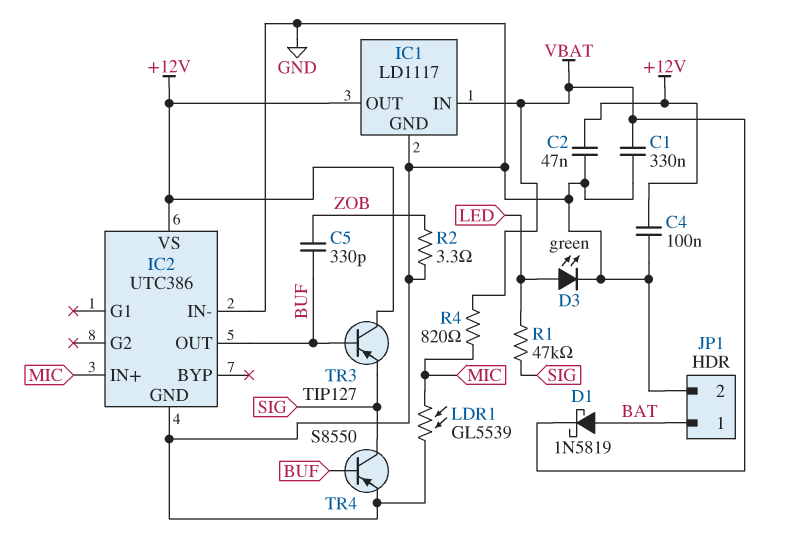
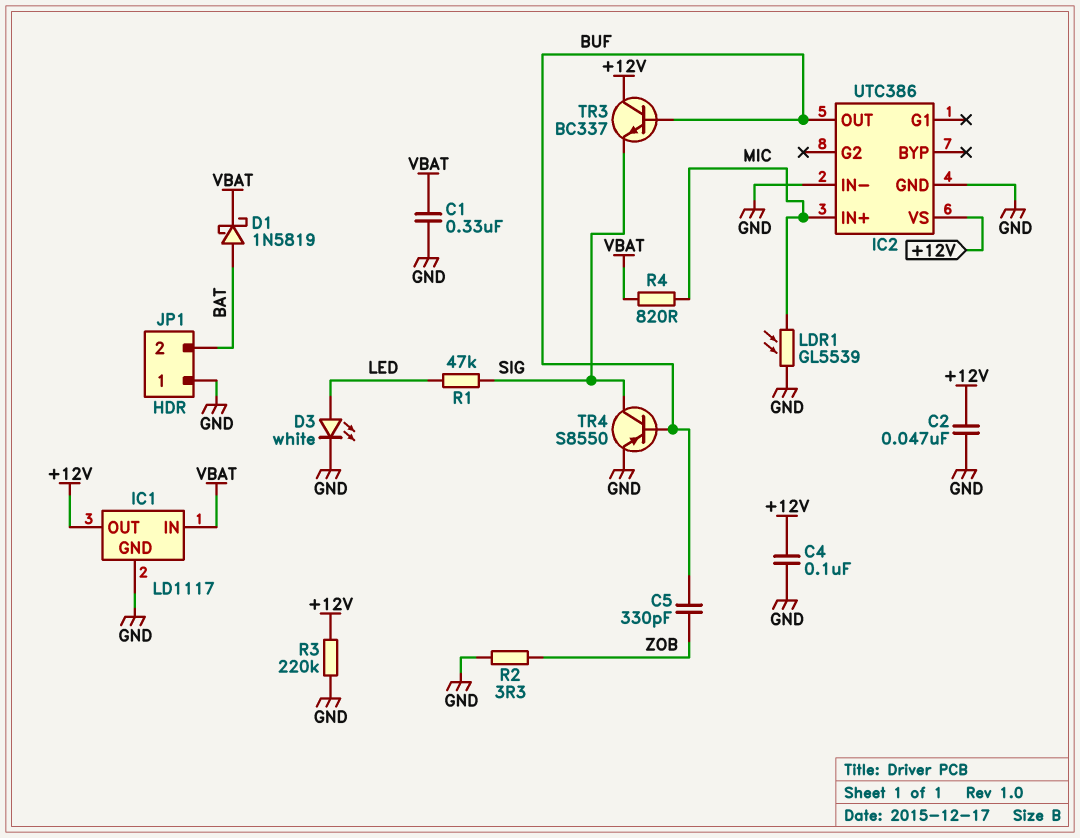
D3: LED green (A LED, K GND) -> LED white (A LED, K GND)
JP1 pin 1: BAT -> GND
JP1 pin 2: GND -> BAT
R3: none -> 220k (+12V, GND)
TR3: PNP TIP127 (B BUF, C +12V, E SIG) -> NPN BC337 (B BUF, C +12V, E SIG)

